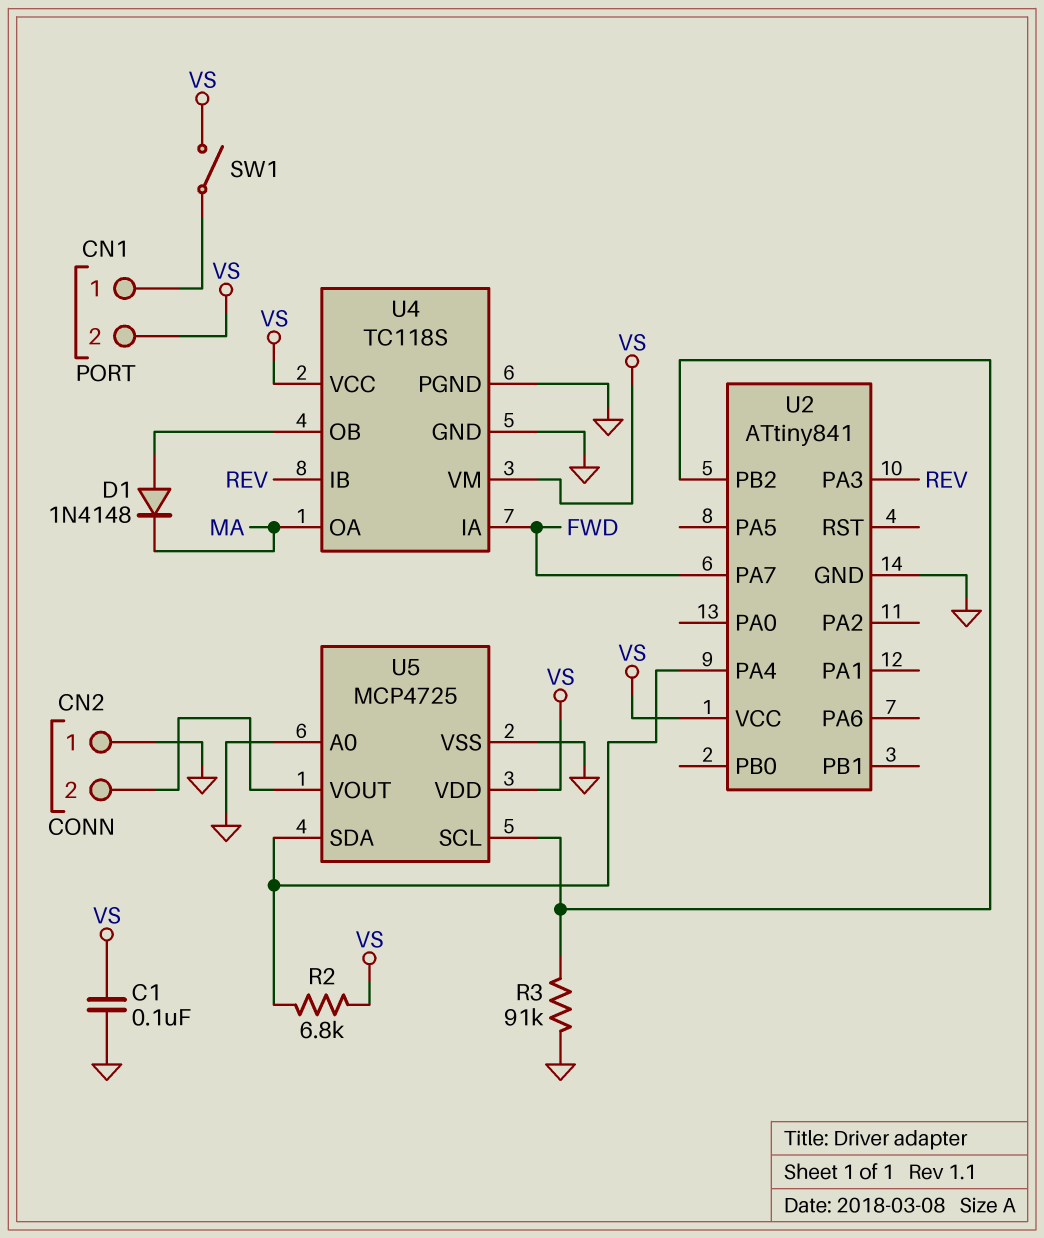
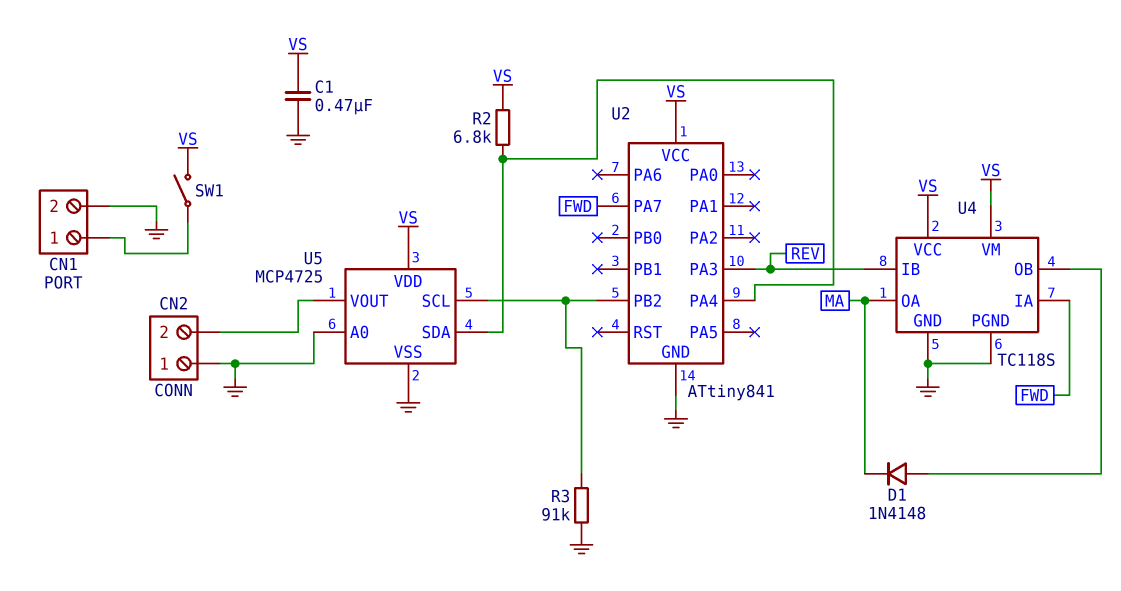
C1: 100nF (GND, VS) -> 470nF (GND, VS)
CN1 pin 2: VS -> GND

